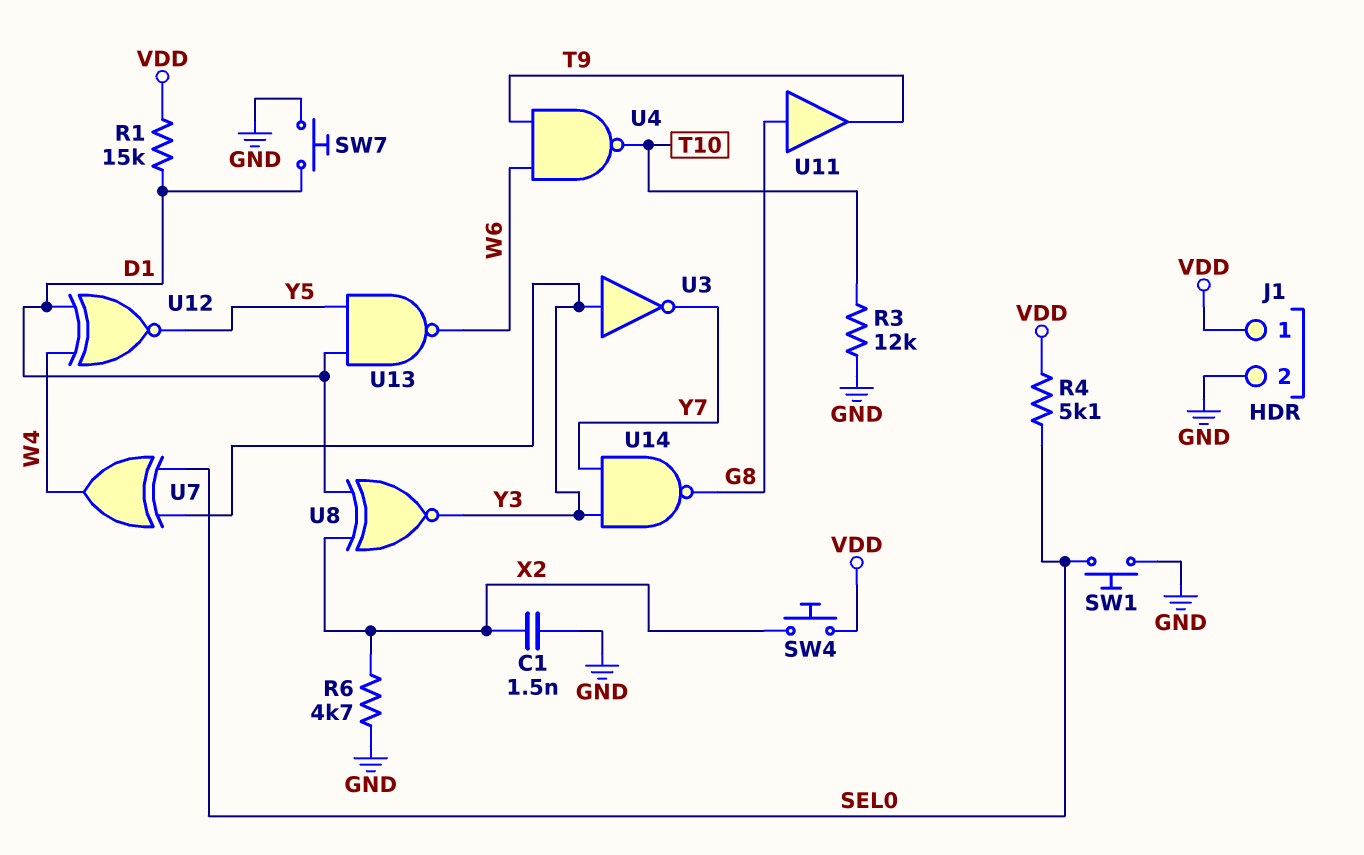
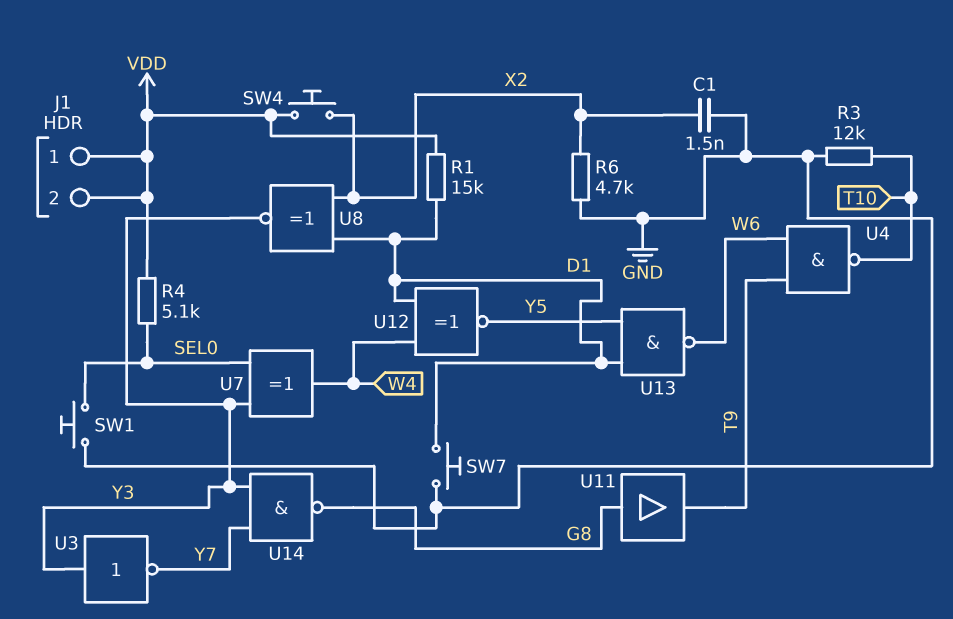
J1 pin 2: GND -> VDD

